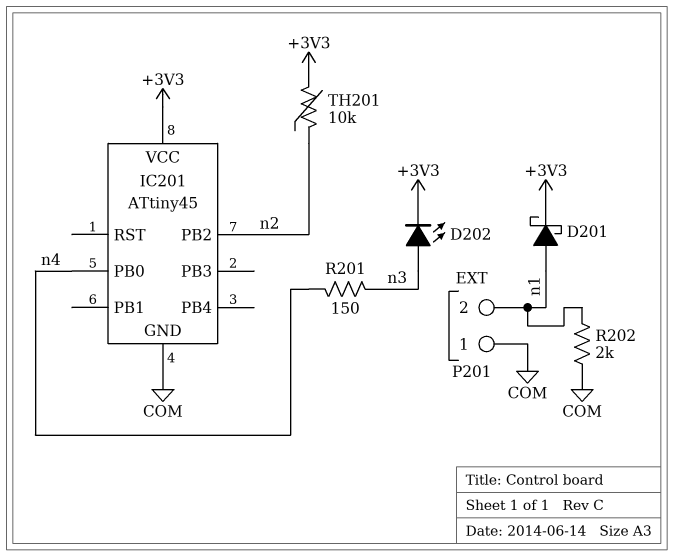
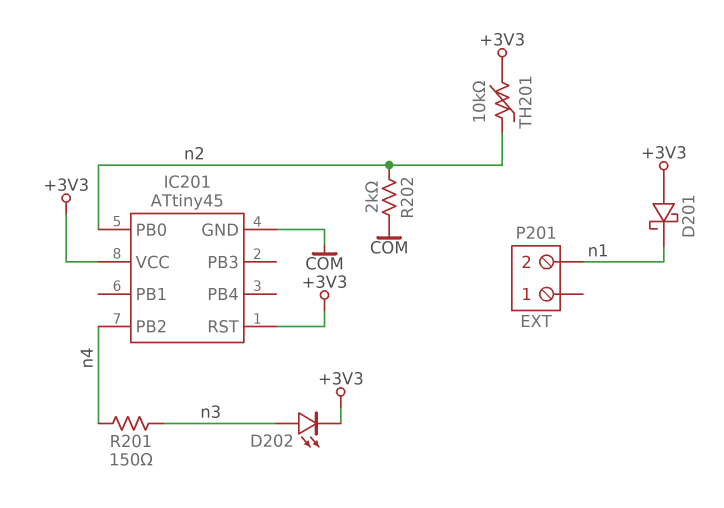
D201: schottky (A n1, K +3V3) -> schottky (A +3V3, K n1)
IC201 pin PB0: n4 -> n2
IC201 pin PB2: n2 -> n4
IC201 pin RST: none -> +3V3
P201 pin 1: COM -> none
R202: 2k (COM, n1) -> 2k (COM, n2)

